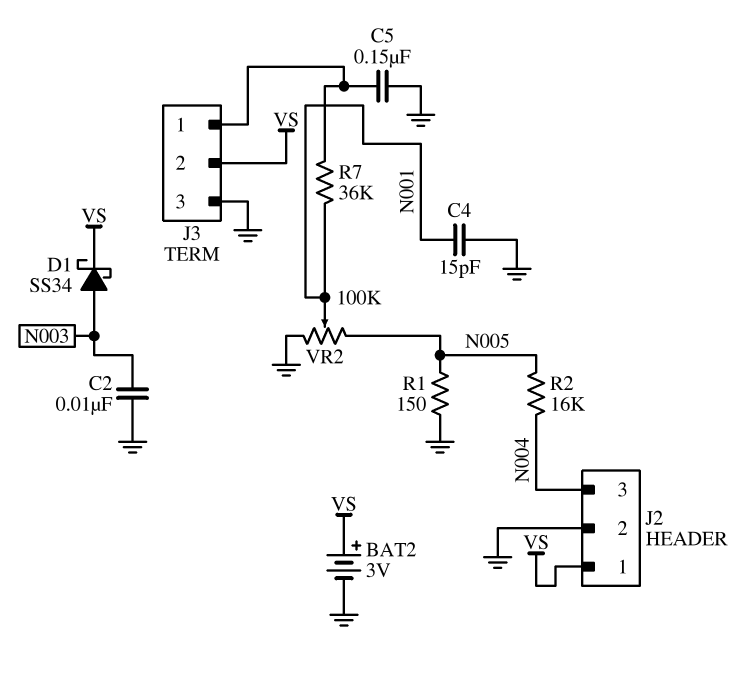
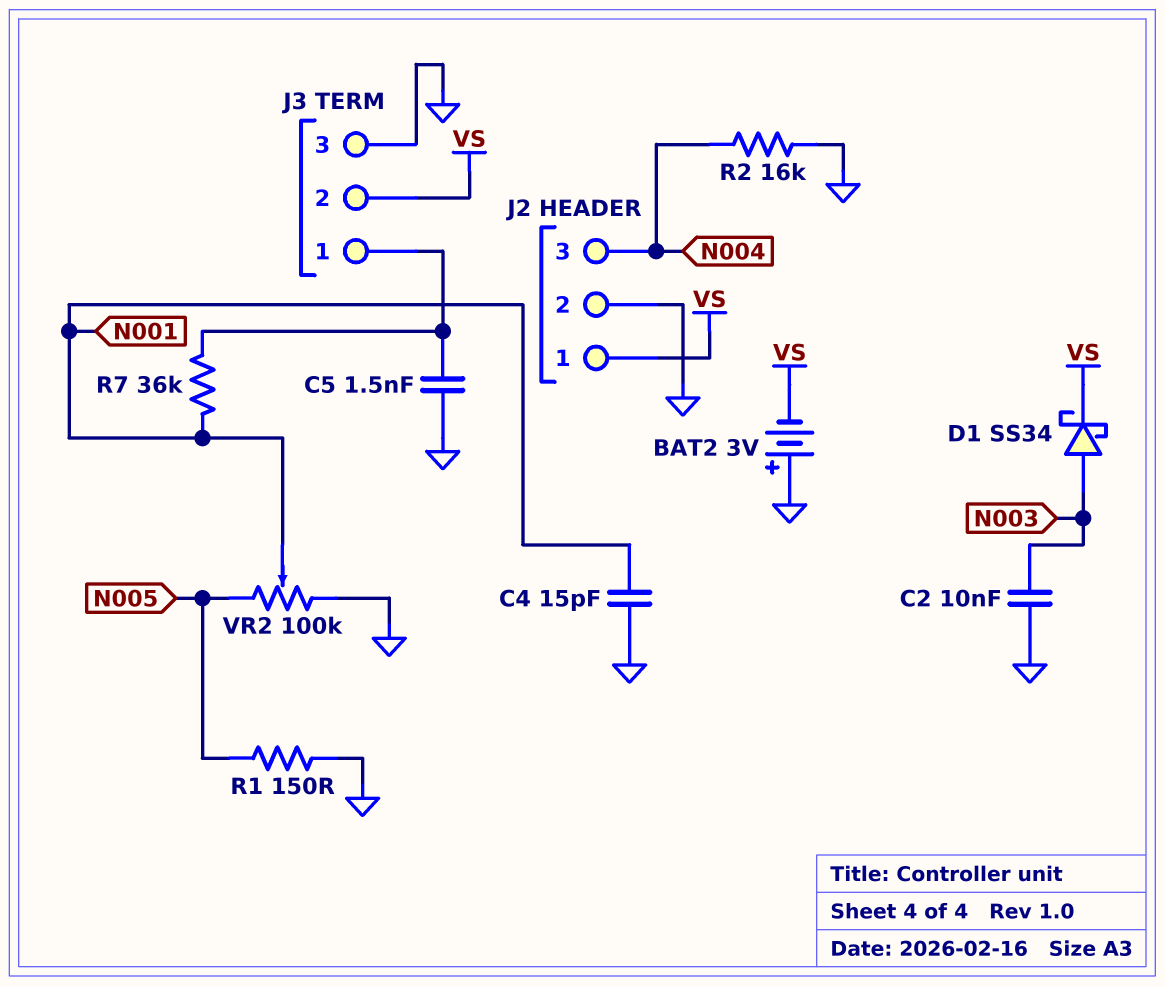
BAT2: 3V (plus VS, minus GND) -> 3V (plus GND, minus VS)
C5: 150nF (GND, J3/1) -> 1.5nF (GND, J3/1)
R2: 16k (N004, N005) -> 16k (GND, N004)

